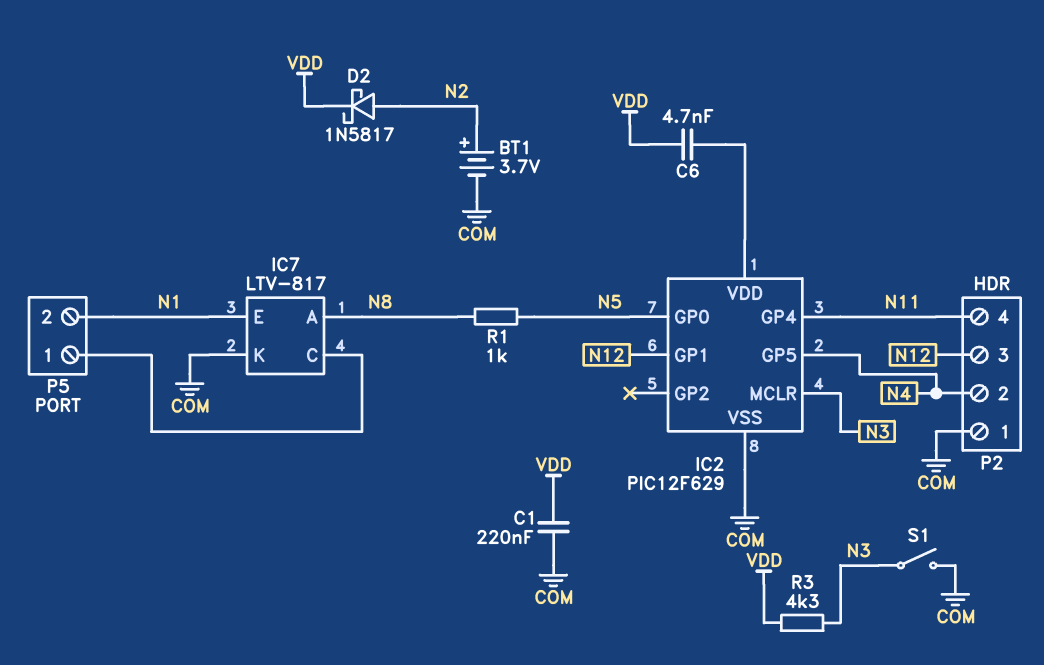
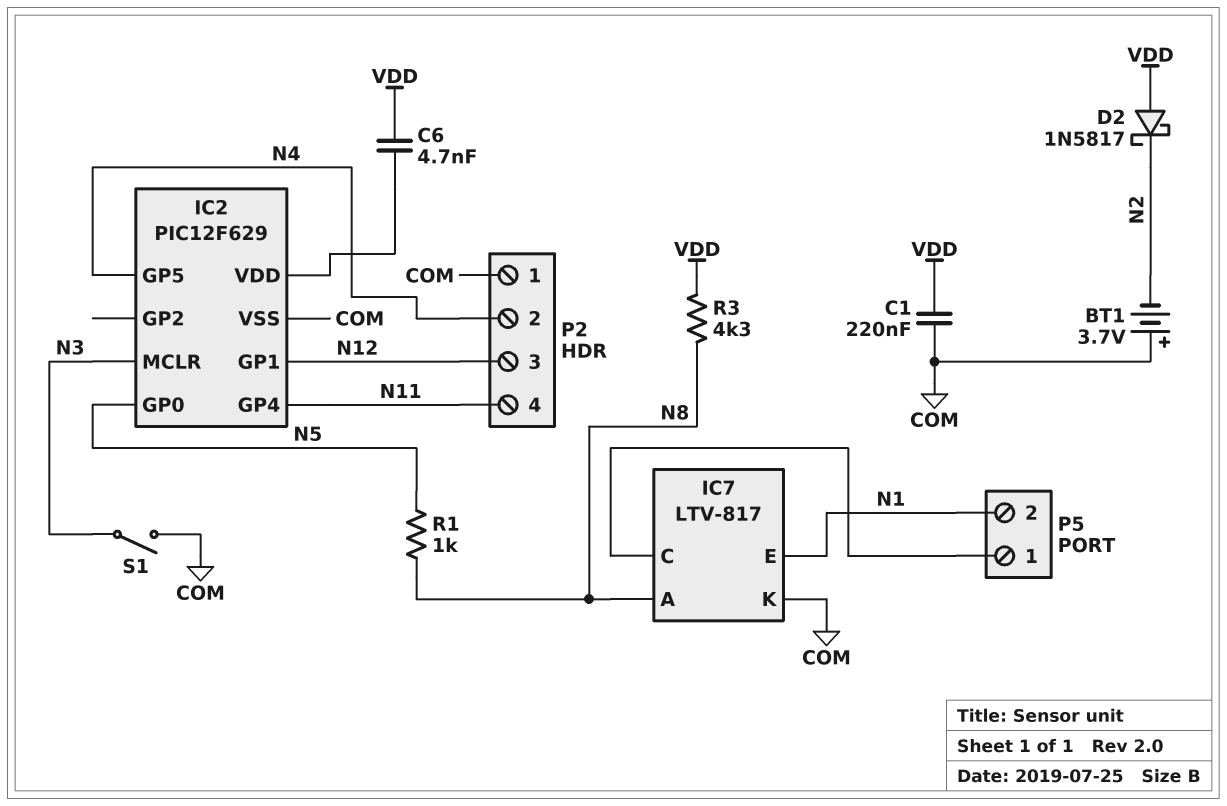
BT1: 3.7V (plus N2, minus COM) -> 3.7V (plus COM, minus N2)
D2: schottky 1N5817 (A N2, K VDD) -> schottky 1N5817 (A VDD, K N2)
R3: 4.3k (N3, VDD) -> 4.3k (N8, VDD)

